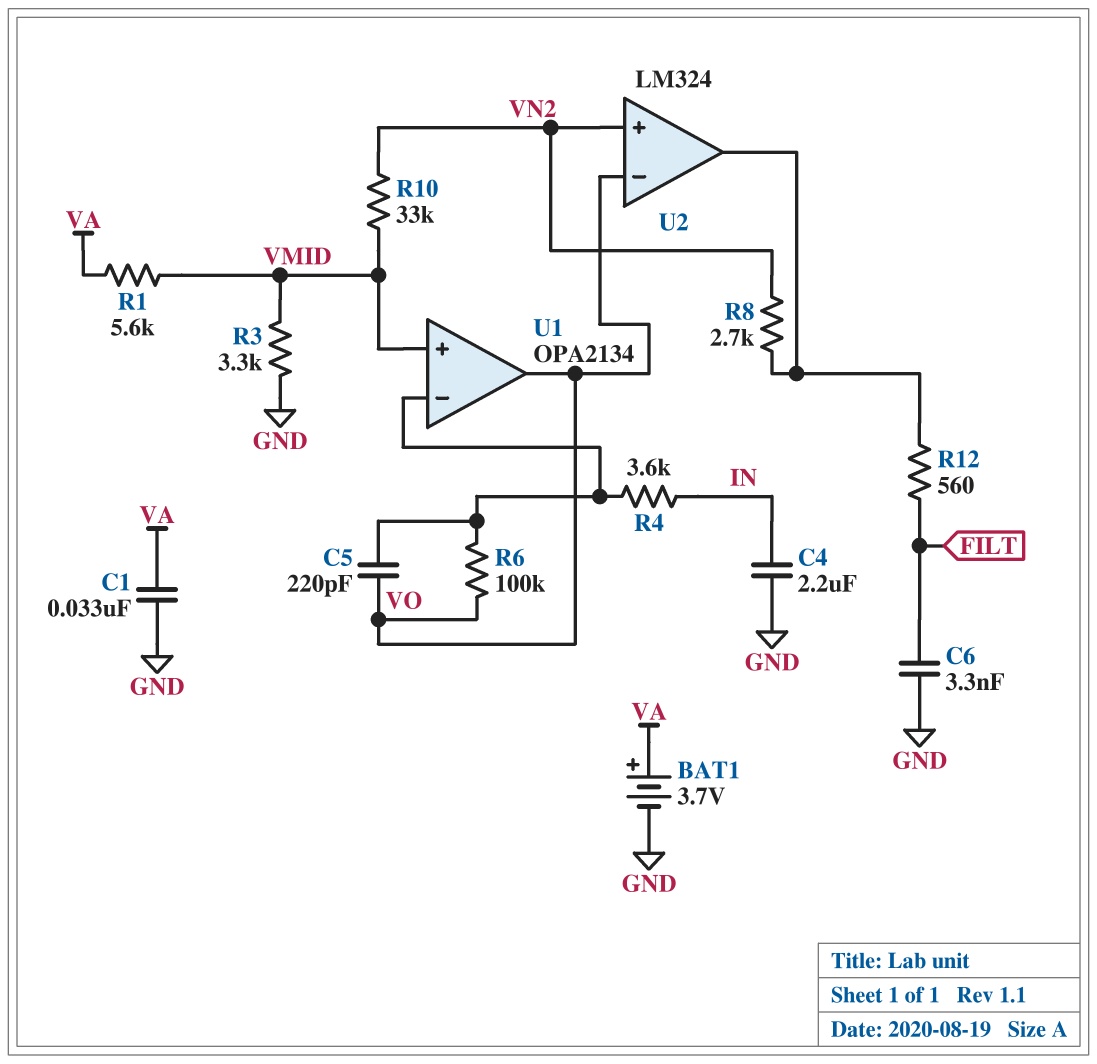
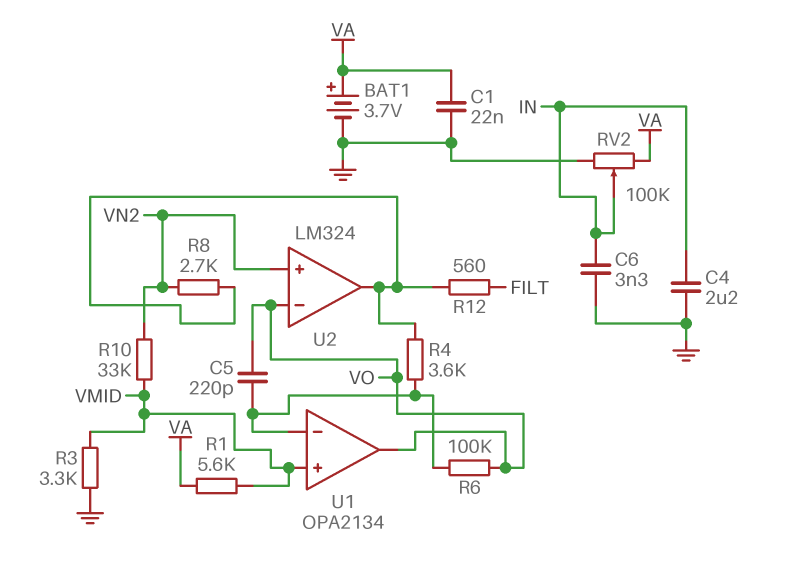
C1: 33nF (GND, VA) -> 22nF (GND, VA)
C6: 3.3nF (FILT, GND) -> 3.3nF (GND, IN)
R4: 3.6k (IN, U1/in-) -> 3.6k (U1/in-, U2/out)
RV2: none -> 100k (GND, VA, wiper IN)

